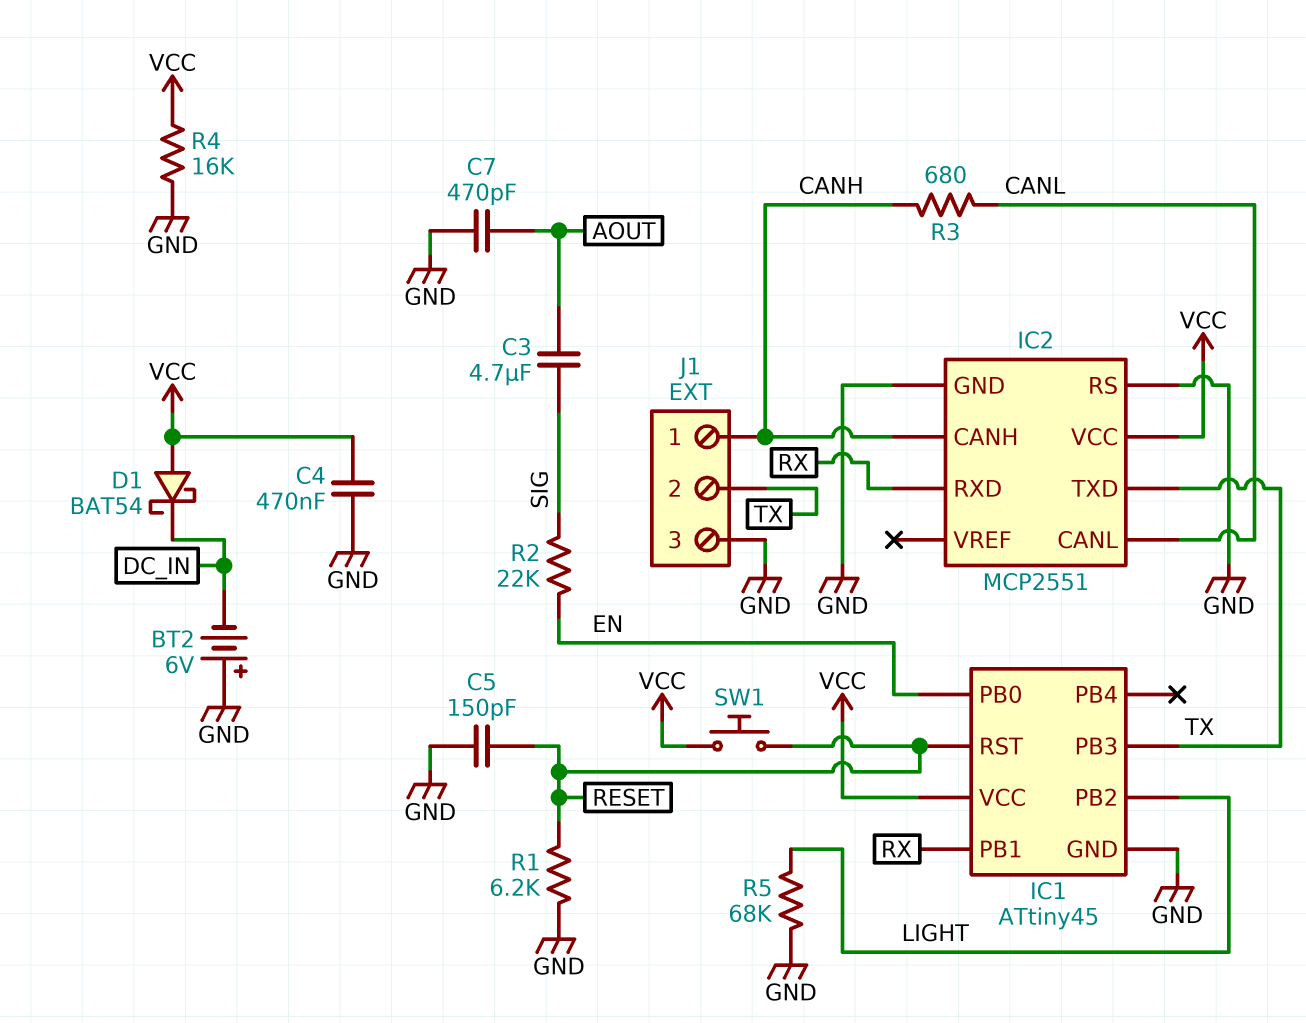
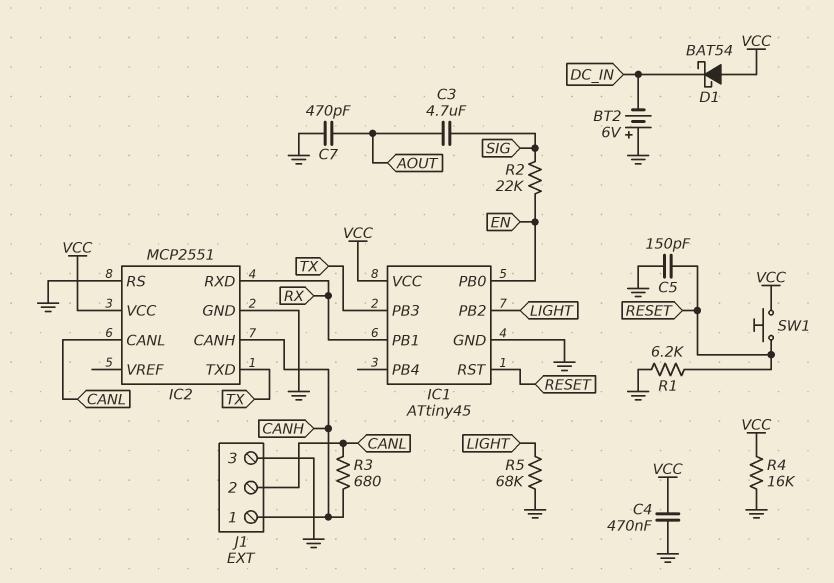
J1 pin 2: TX -> CANL

